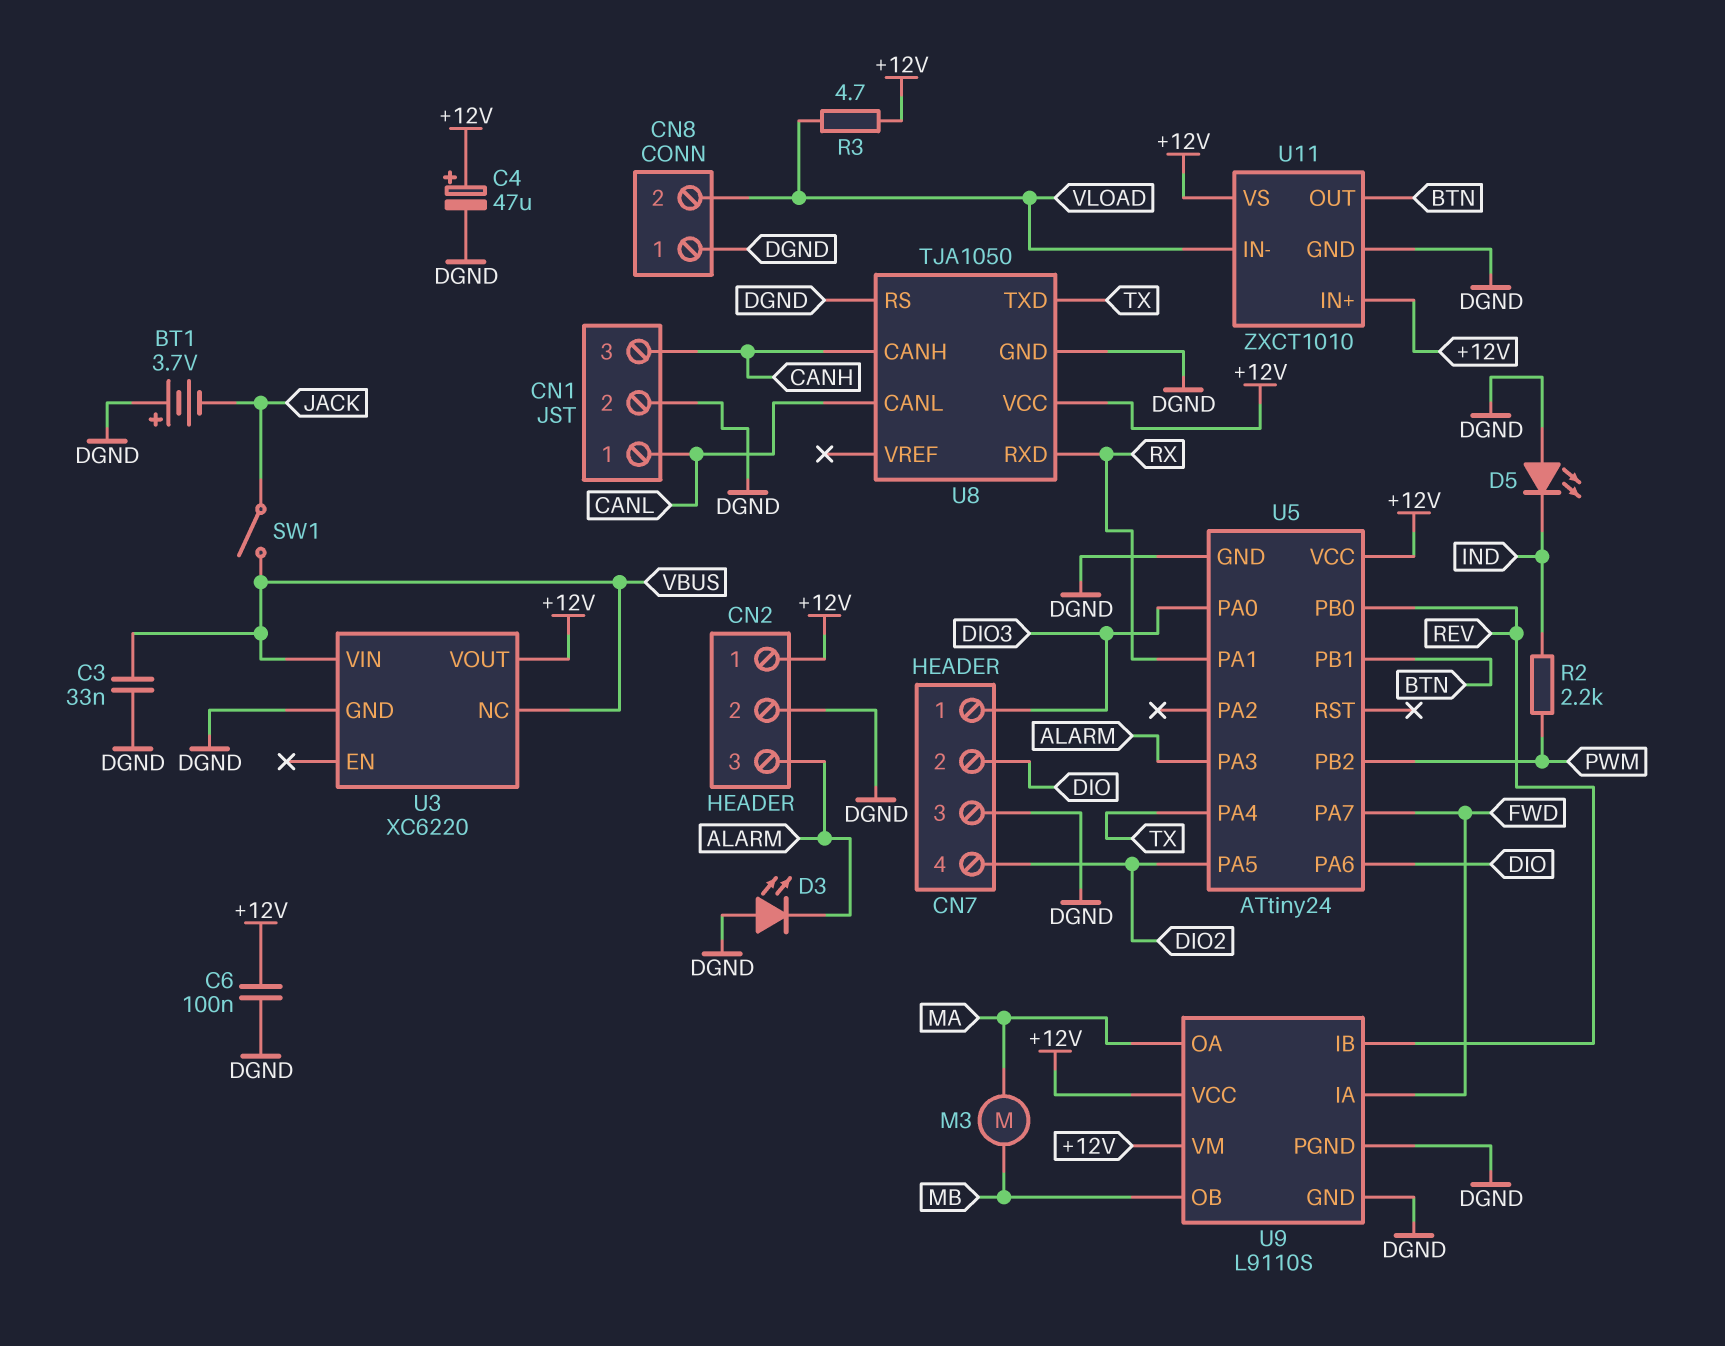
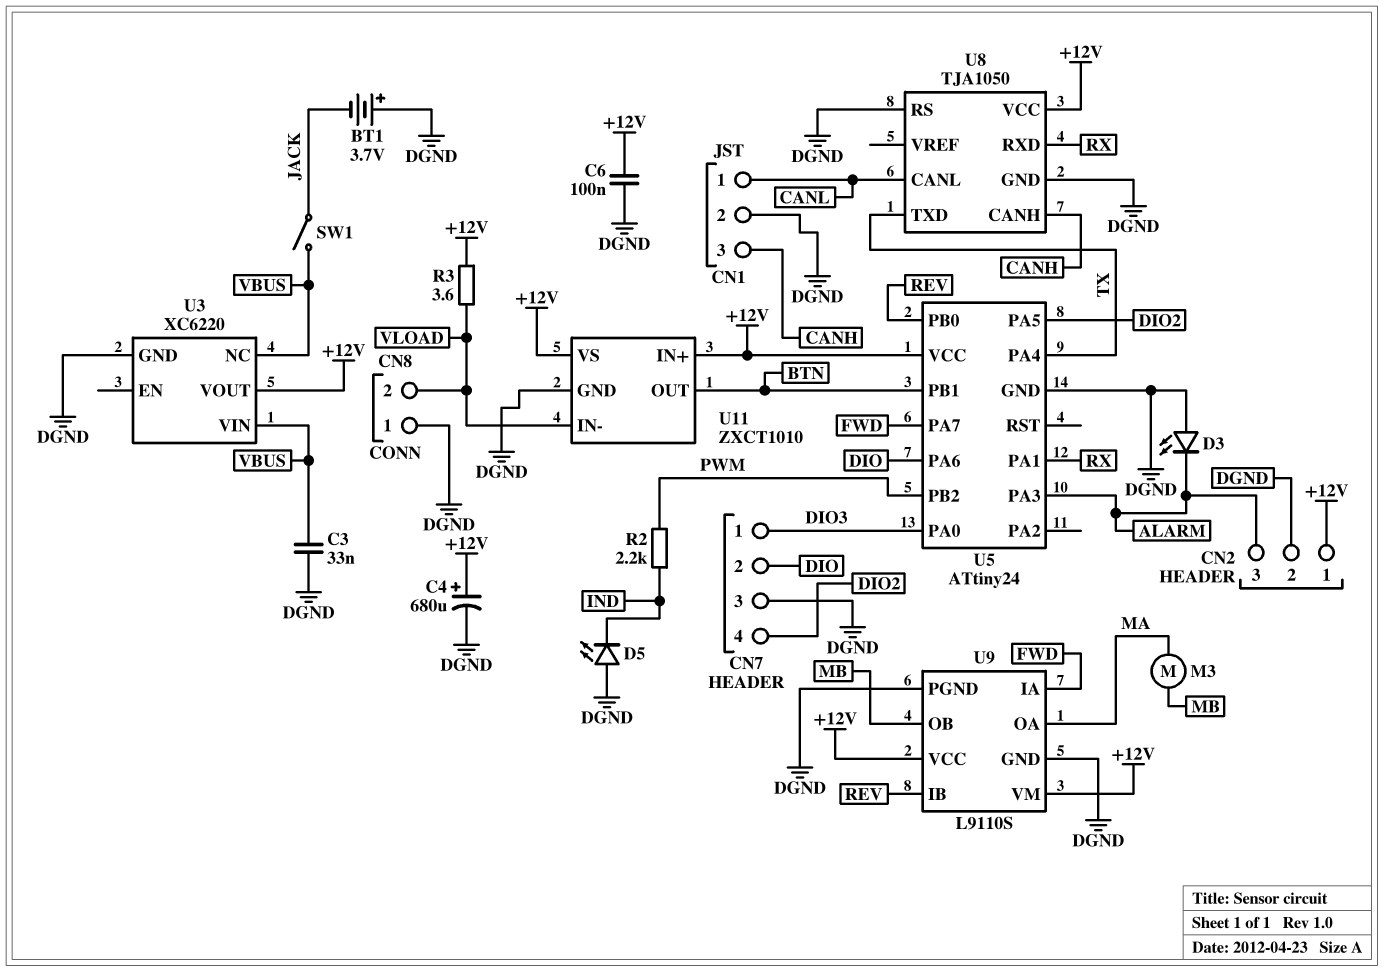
C4: 47uF (plus +12V, minus DGND) -> 680uF (plus +12V, minus DGND)
R3: 4.7 (+12V, VLOAD) -> 3.6 (+12V, VLOAD)

